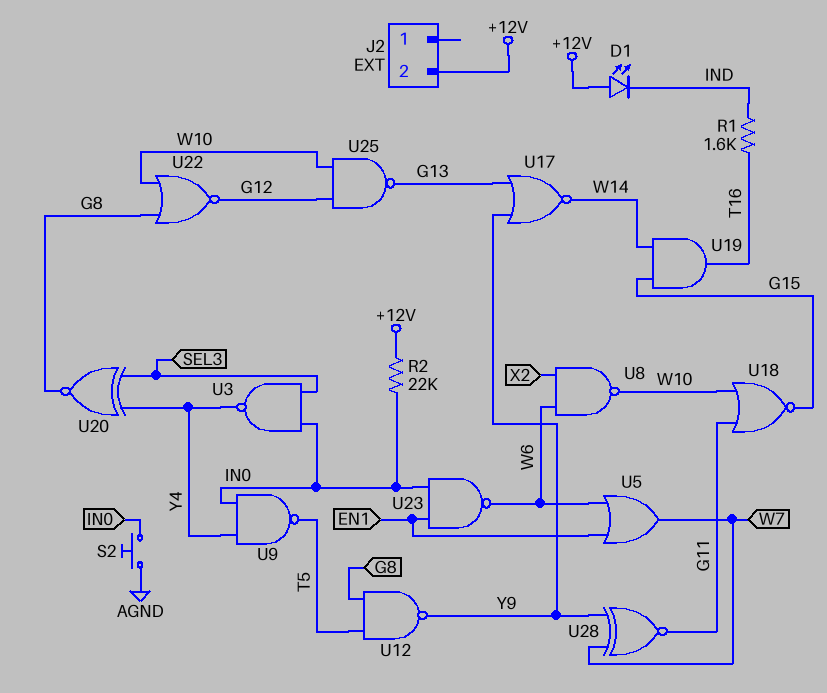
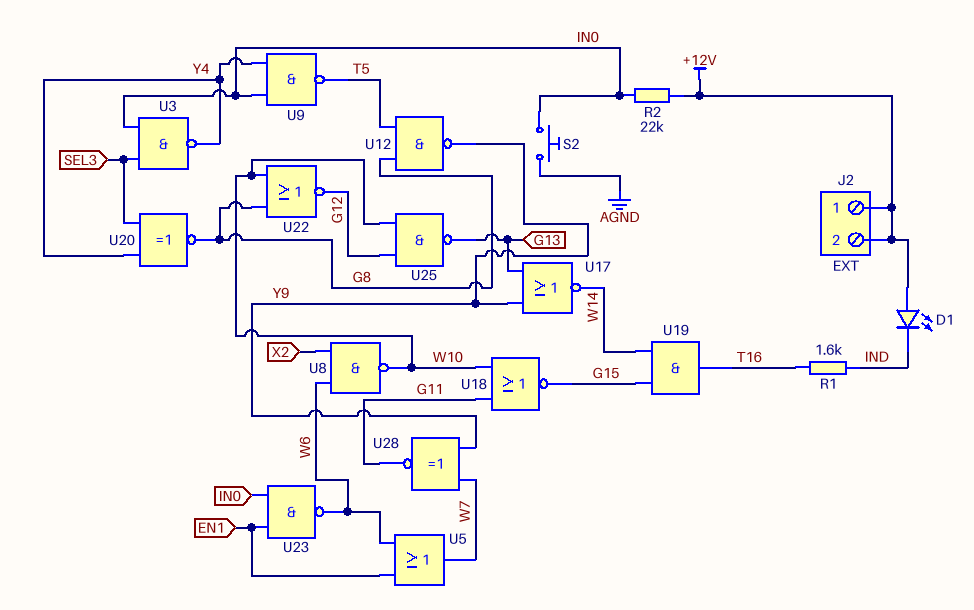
J2 pin 1: none -> +12V

